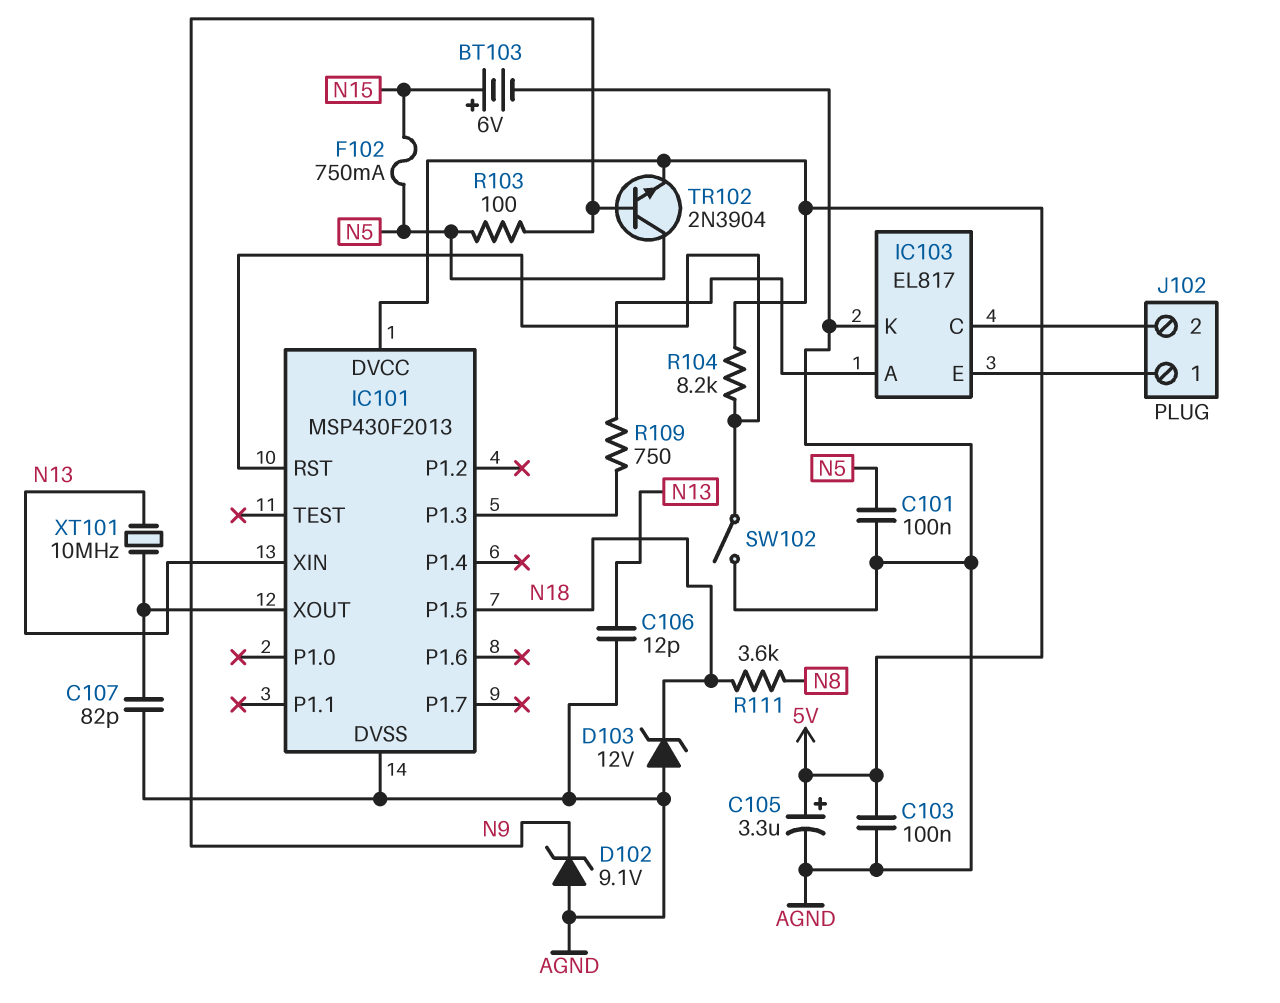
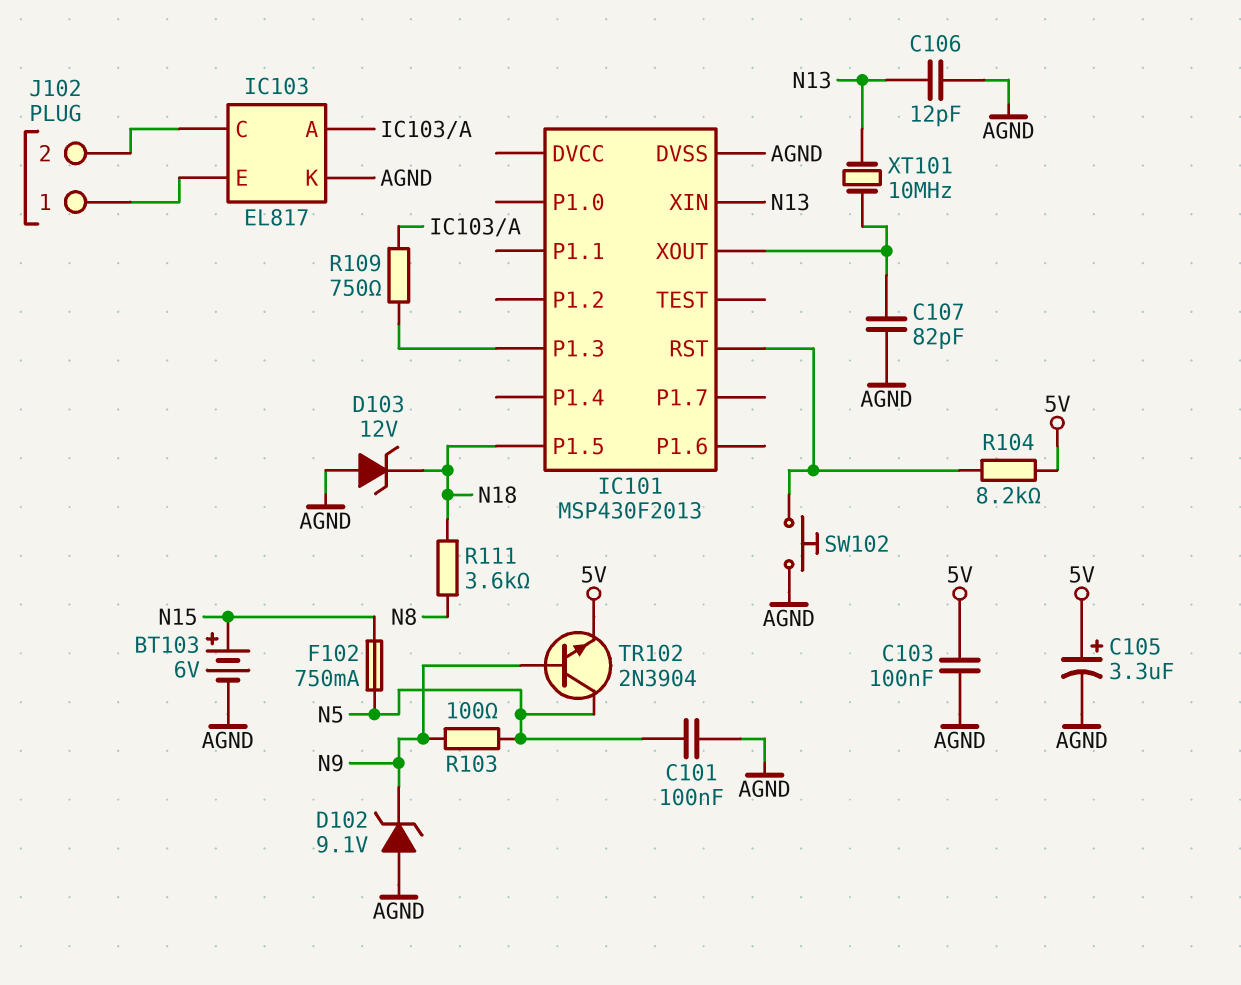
IC101 pin DVCC: 5V -> none
SW102: switch (AGND, IC101/RST) -> button (AGND, IC101/RST)

